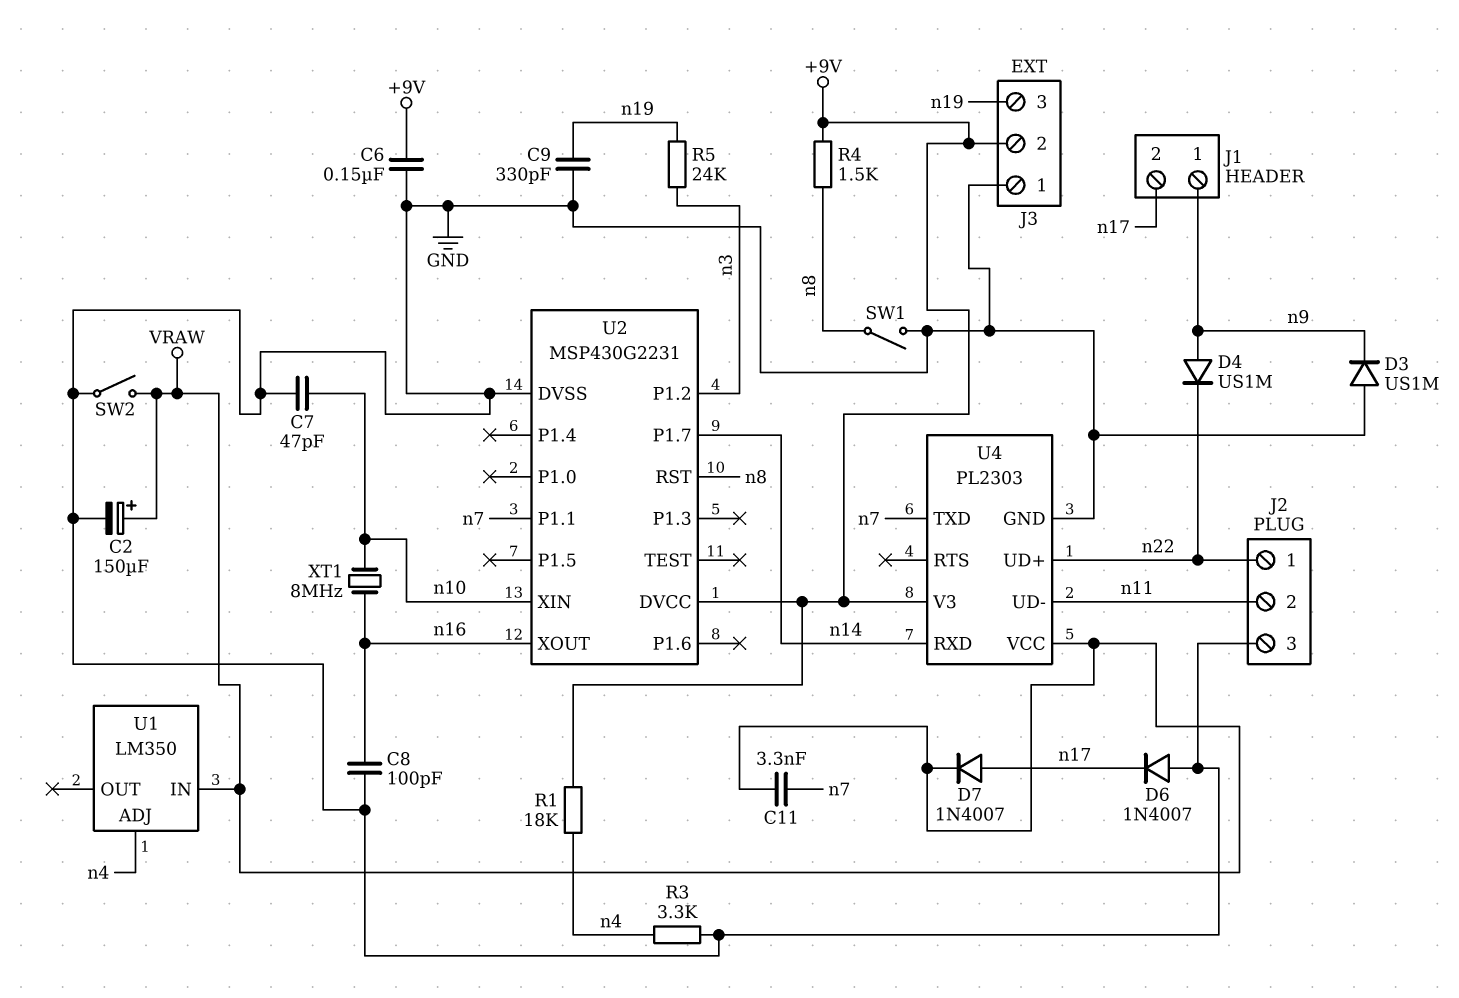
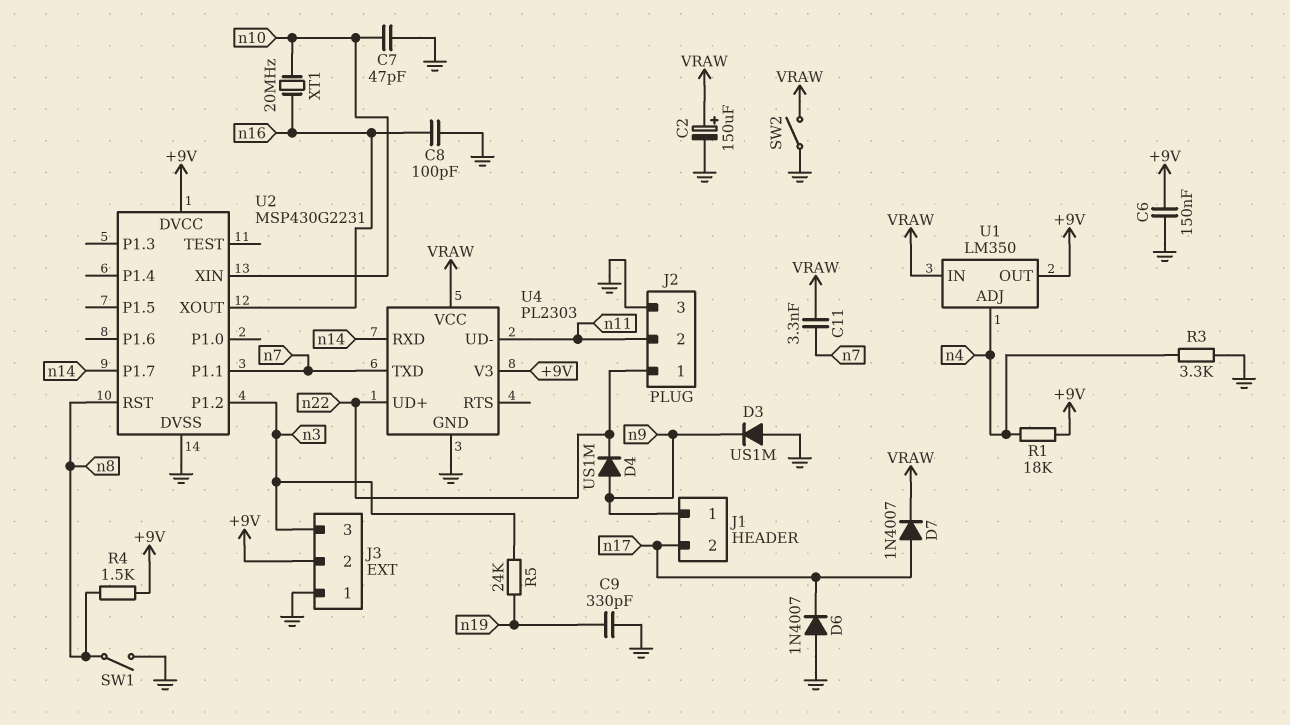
J3 pin 3: n19 -> n3
U1 pin OUT: none -> +9V
XT1: 8MHz (n10, n16) -> 20MHz (n10, n16)

